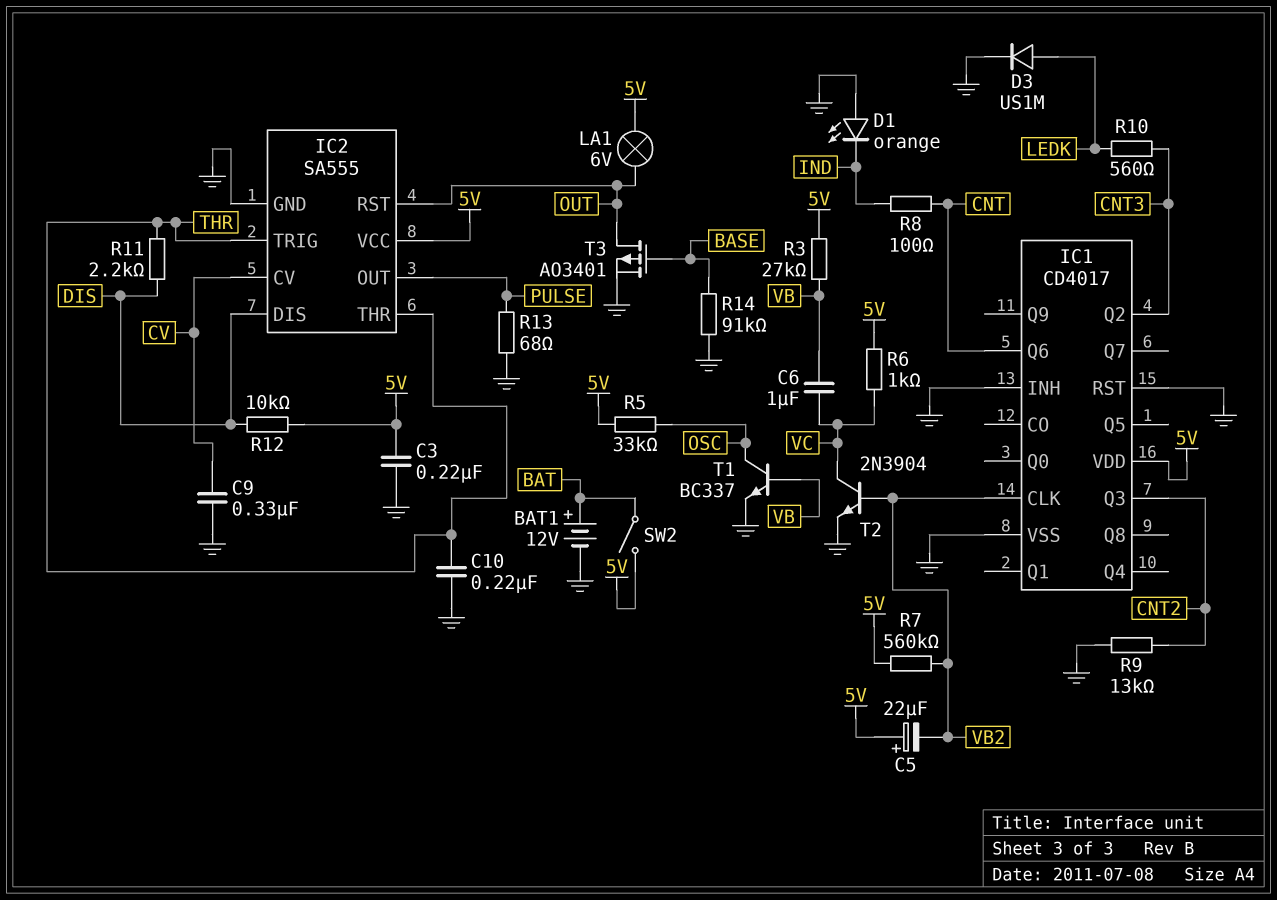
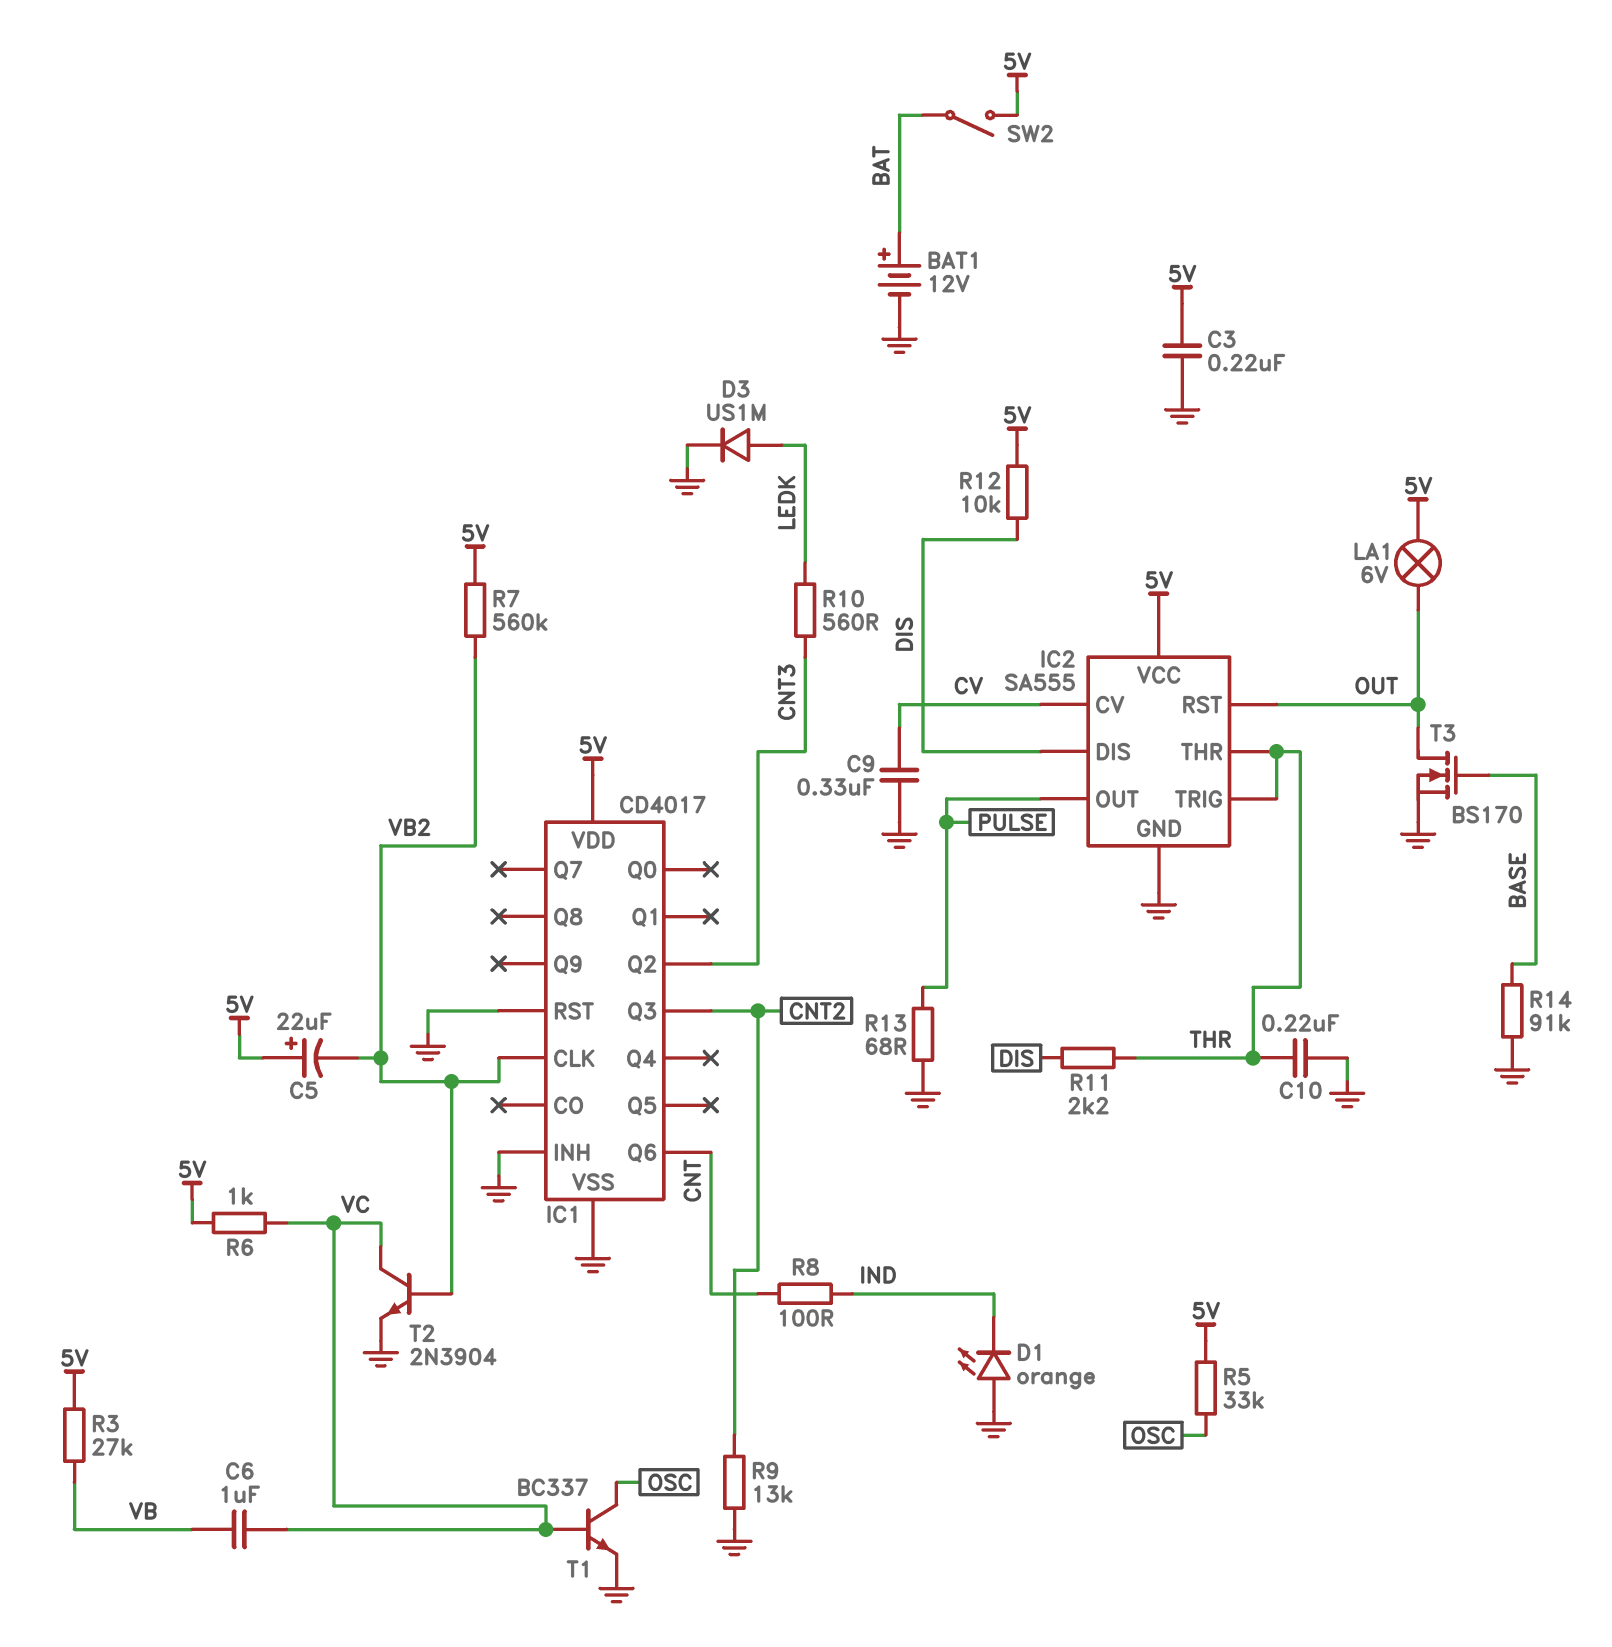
T1: NPN BC337 (B VB, C OSC, E GND) -> NPN BC337 (B VC, C OSC, E GND)
T3: PMOS AO3401 (G BASE, D OUT, S GND) -> NMOS BS170 (G BASE, D OUT, S GND)

